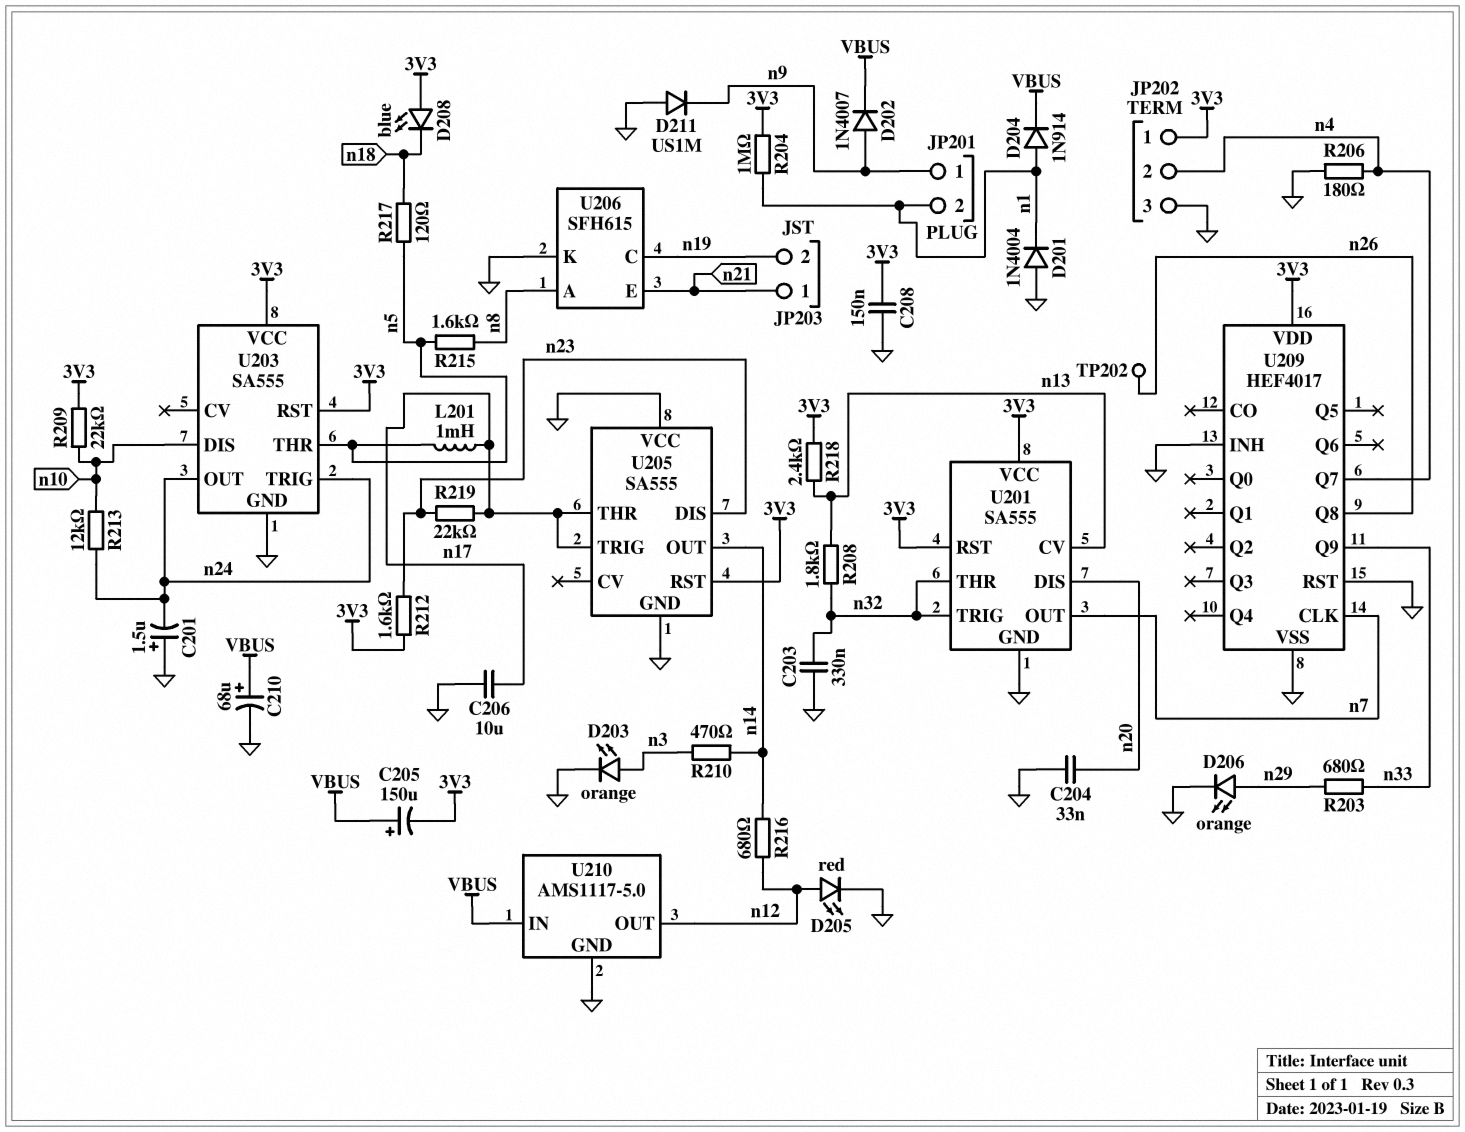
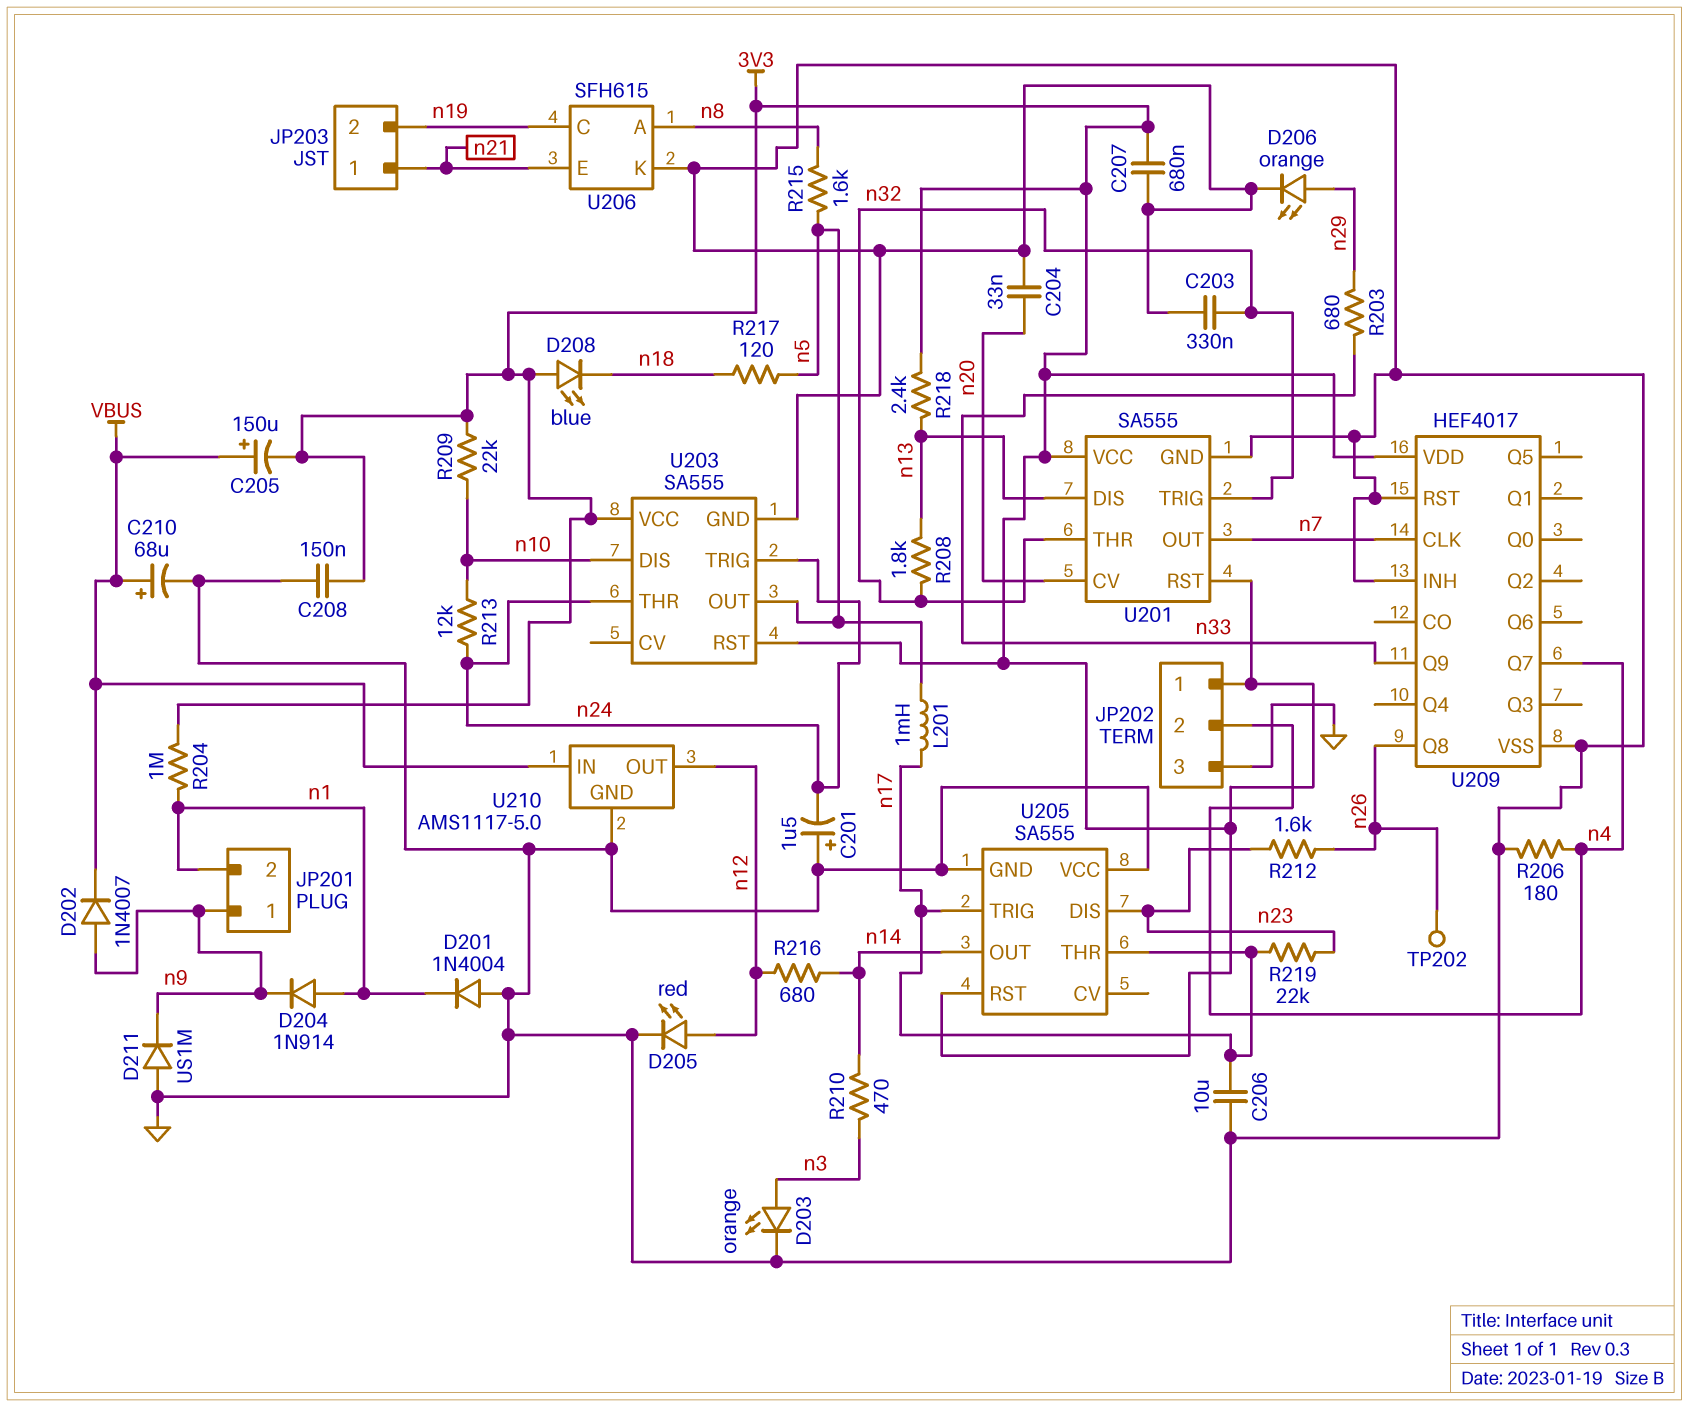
C207: none -> 680nF (3V3, GND)
D204: diode 1N914 (A n1, K VBUS) -> diode 1N914 (A n1, K n9)
R212: 1.6k (3V3, n23) -> 1.6k (n23, n26)
U201 pin CV: n13 -> n20
U201 pin DIS: n20 -> n13
U203 pin OUT: n24 -> n5
U203 pin THR: n5 -> n24

